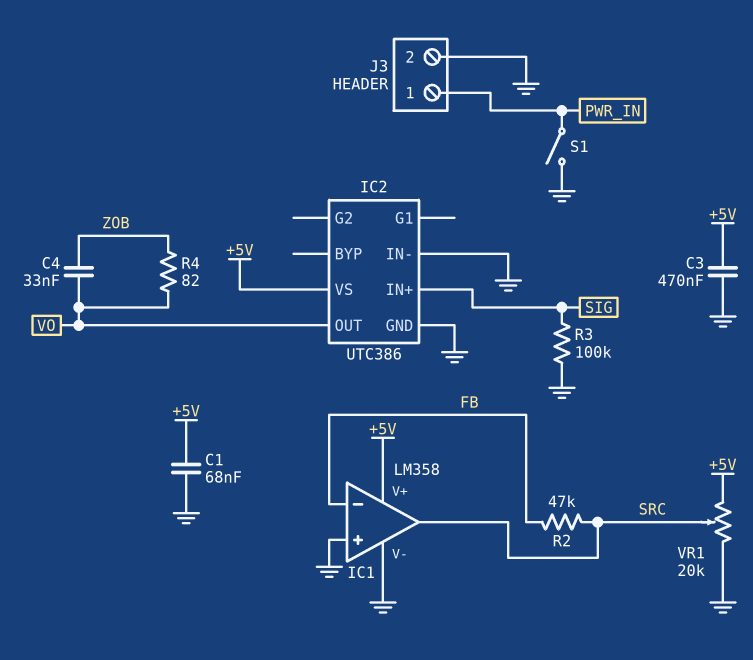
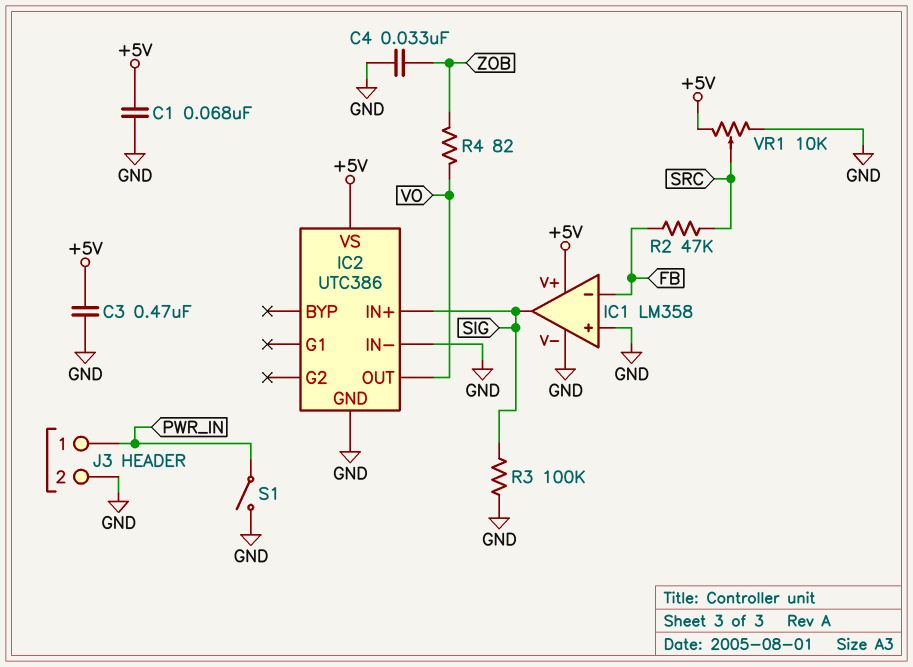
C4: 33nF (VO, ZOB) -> 33nF (GND, ZOB)
IC1 pin out: SRC -> SIG
VR1: 20k (+5V, GND, wiper SRC) -> 10k (+5V, GND, wiper SRC)

